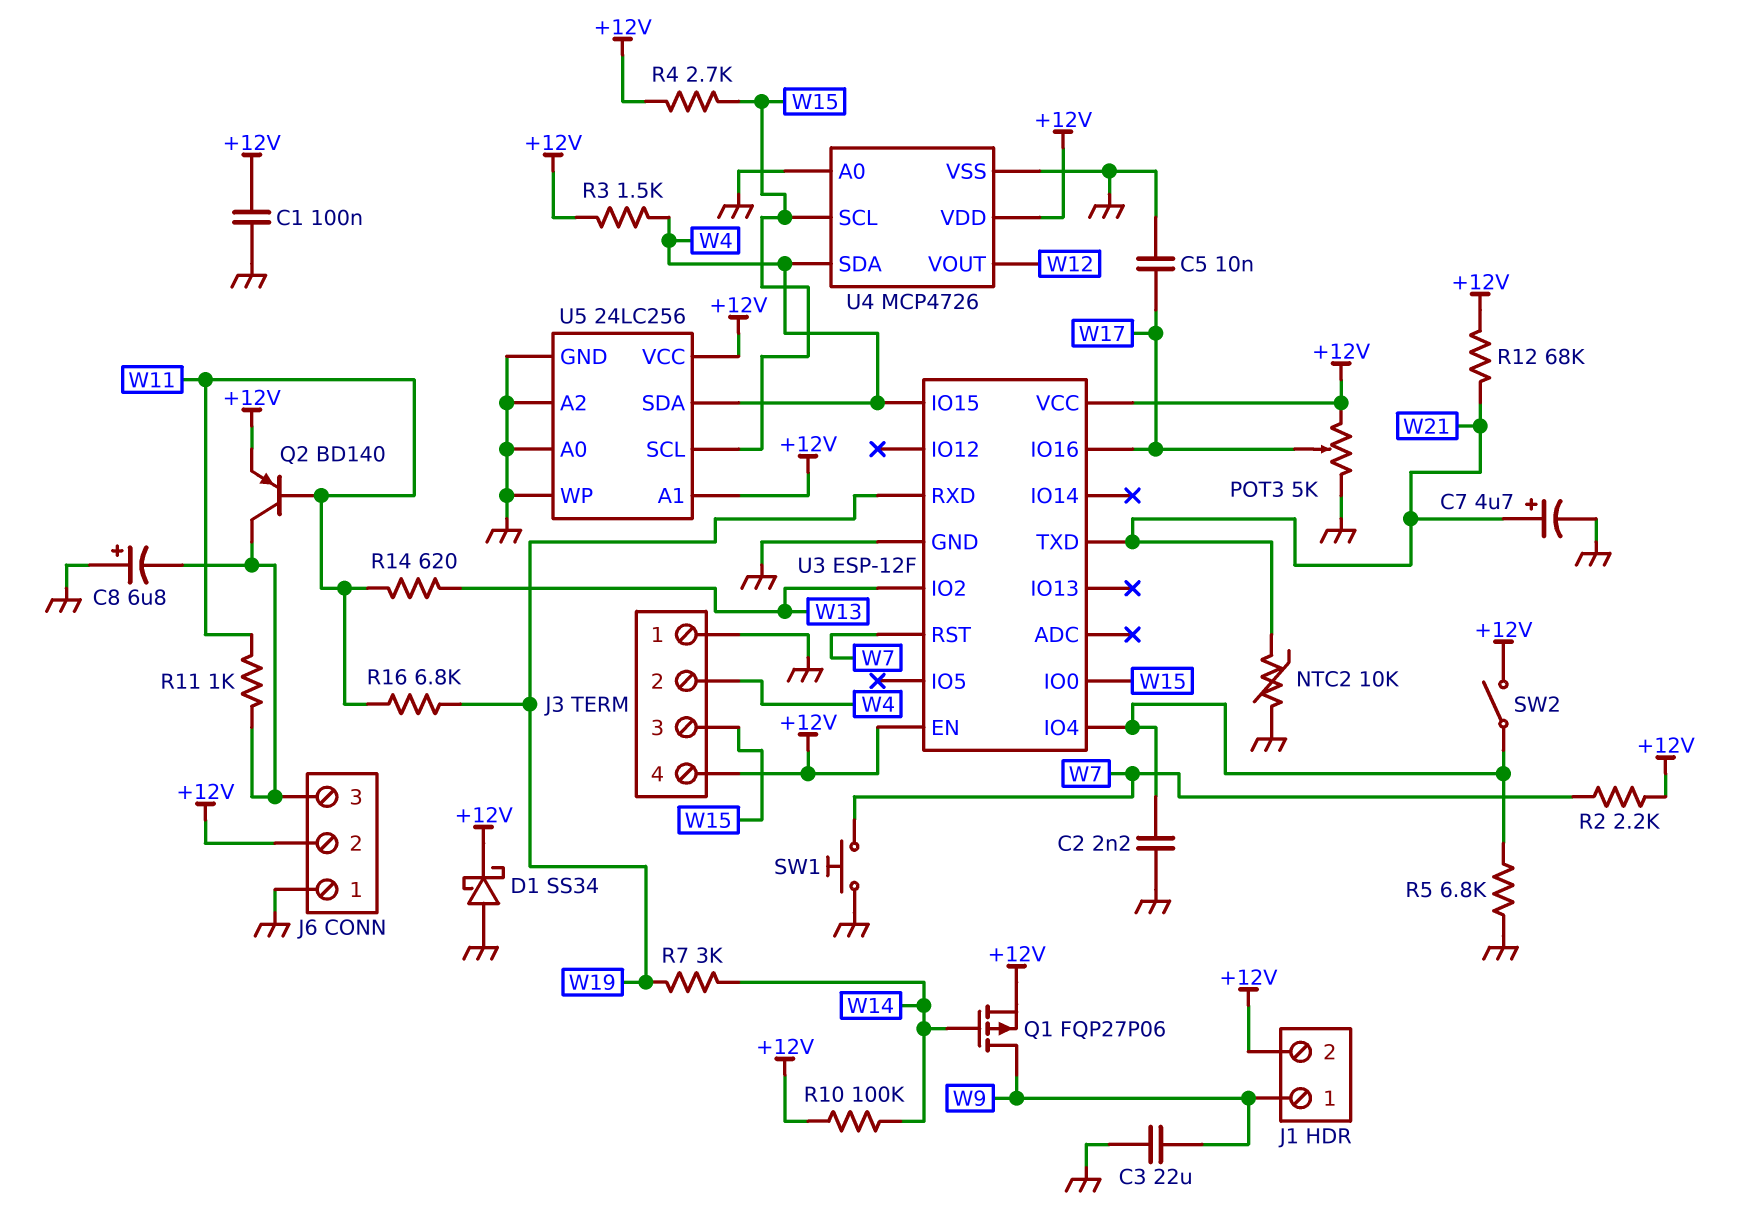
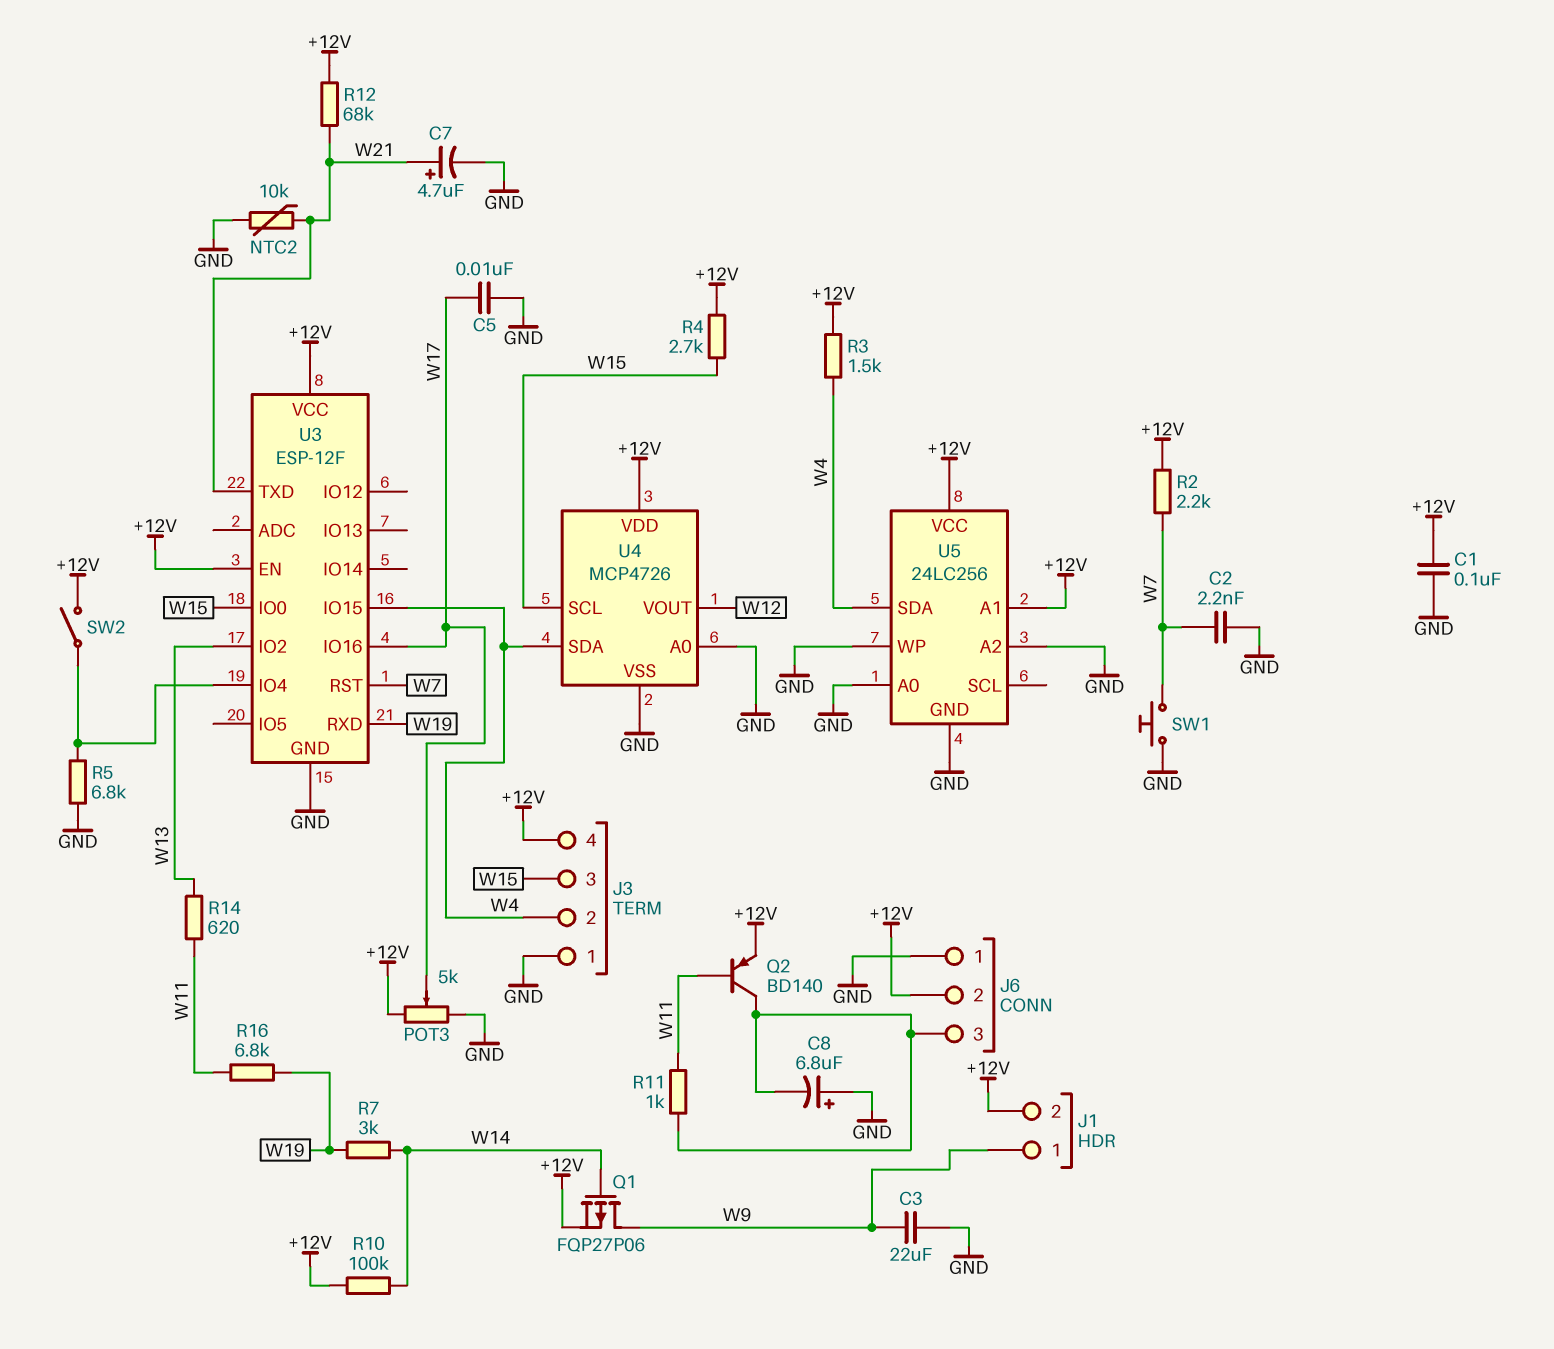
C2: 2.2nF (GND, U3/IO4) -> 2.2nF (GND, W7)
D1: schottky SS34 (A GND, K +12V) -> none
U5 pin SCL: W15 -> none

